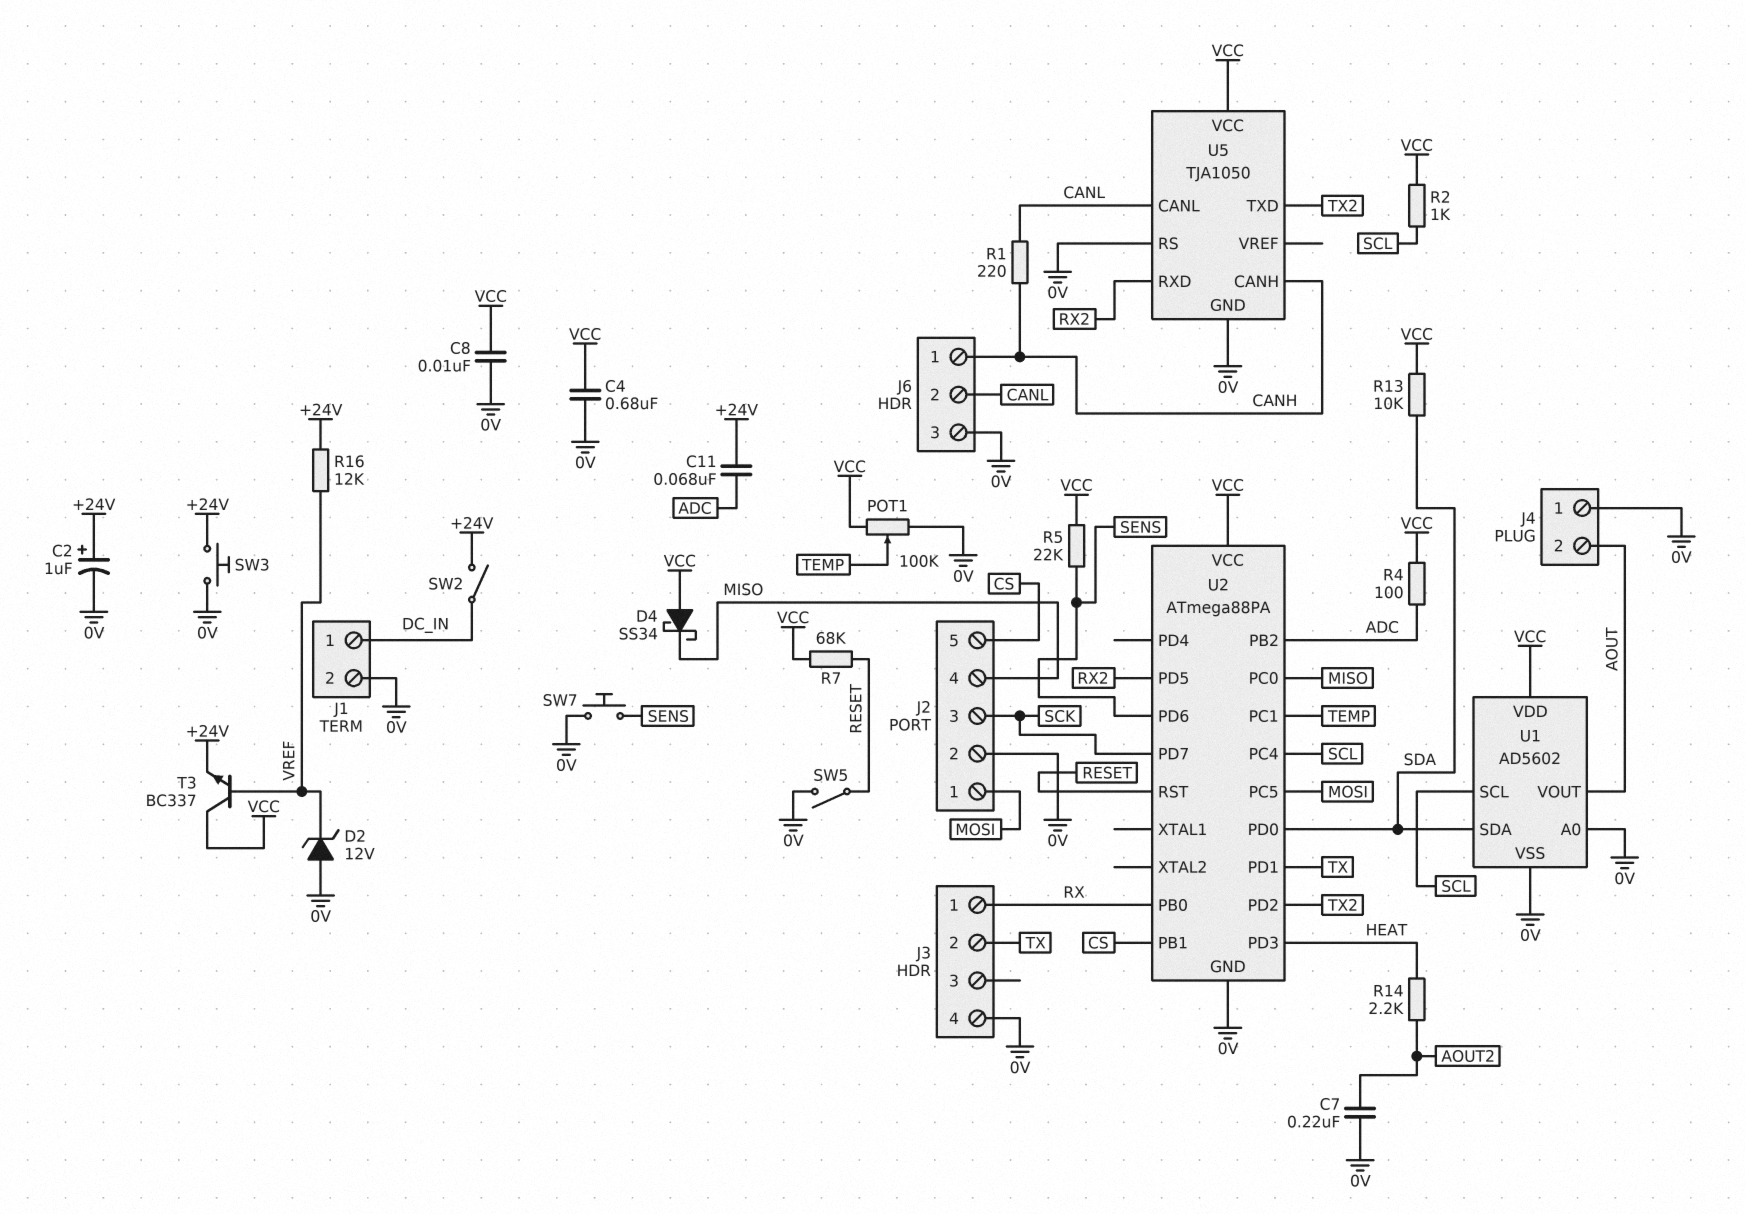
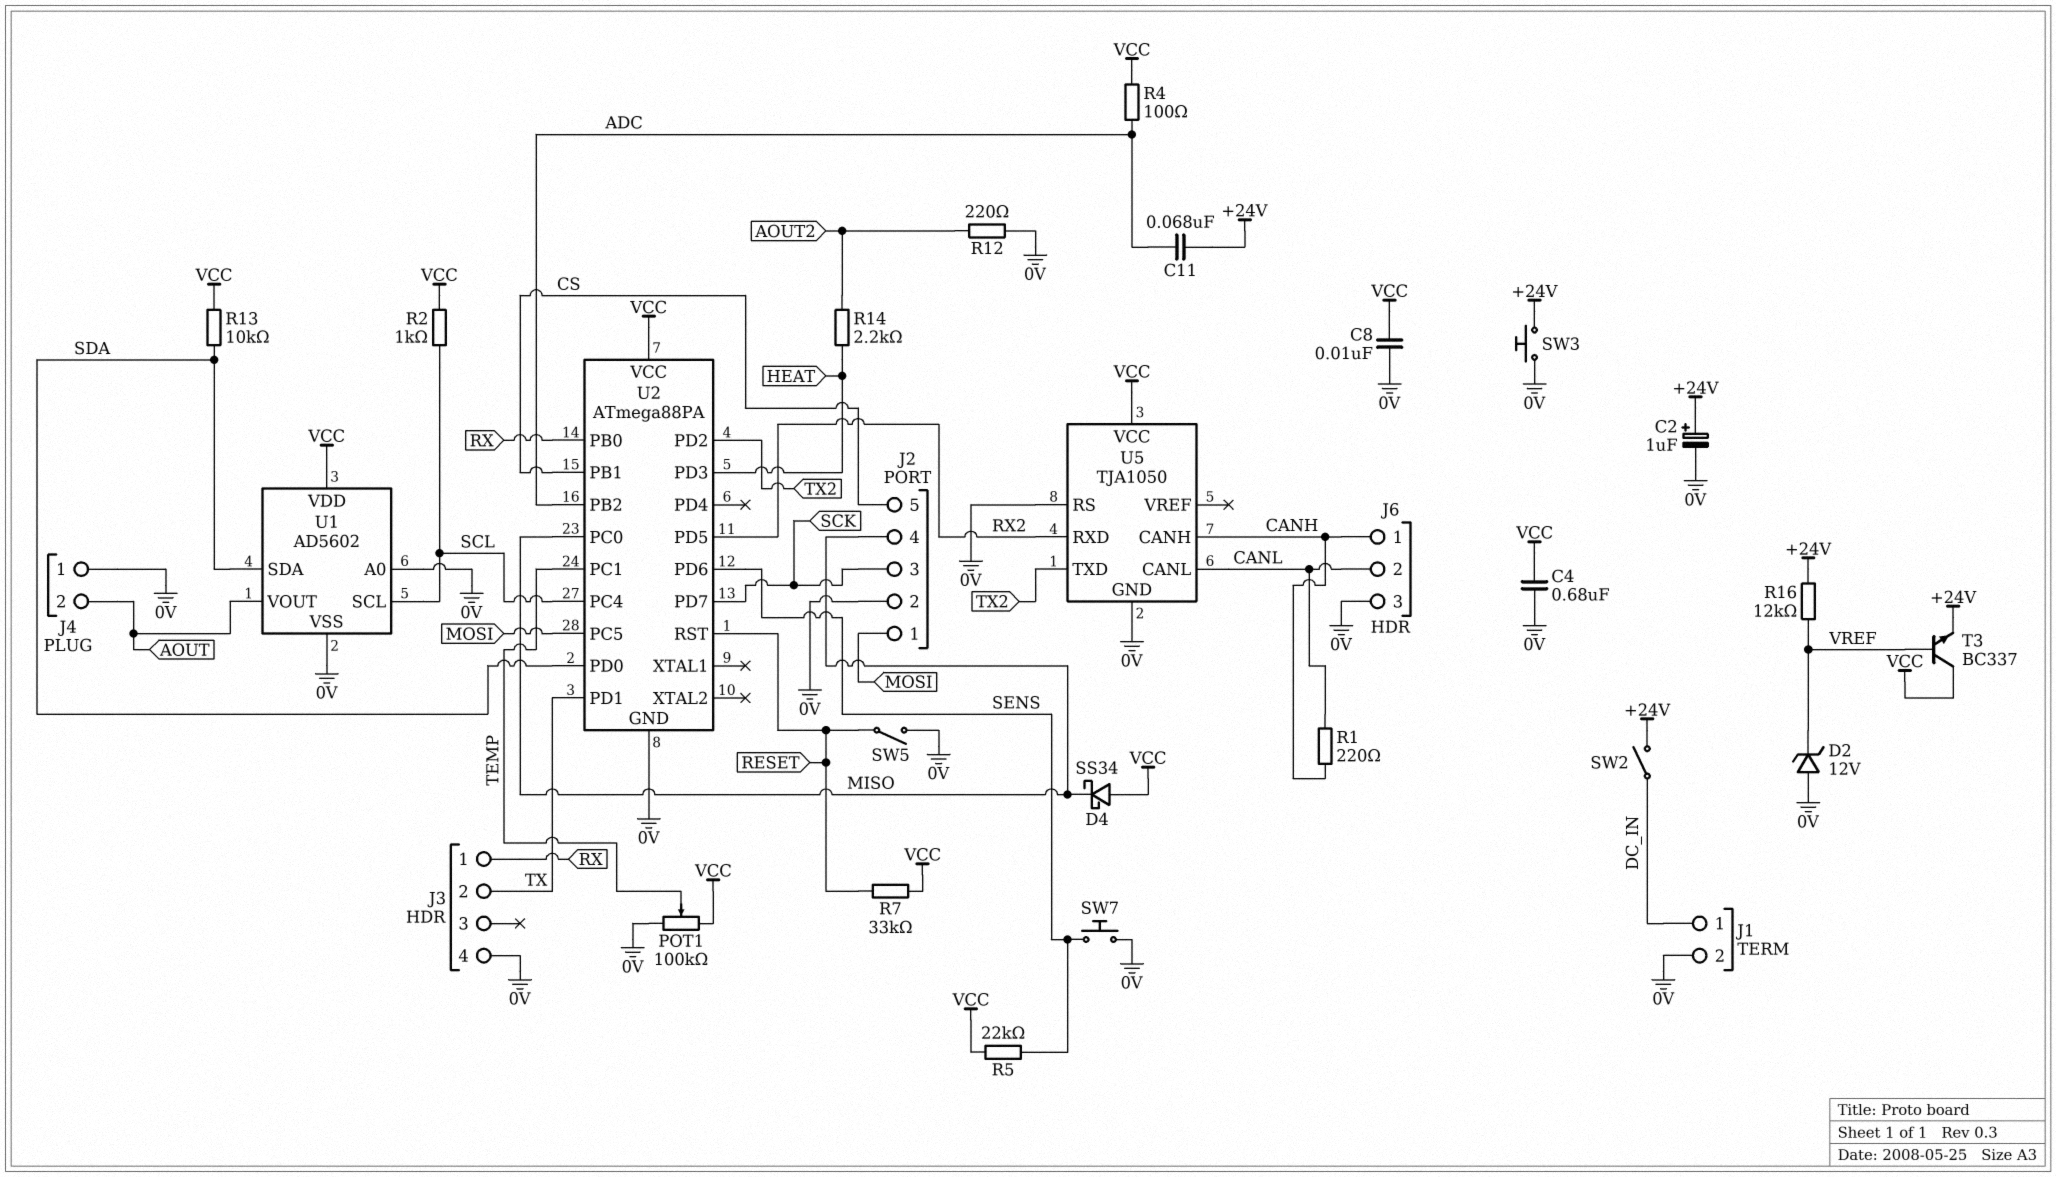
C7: 220nF (0V, AOUT2) -> none
R7: 68k (RESET, VCC) -> 33k (RESET, VCC)
R12: none -> 220 (0V, AOUT2)

